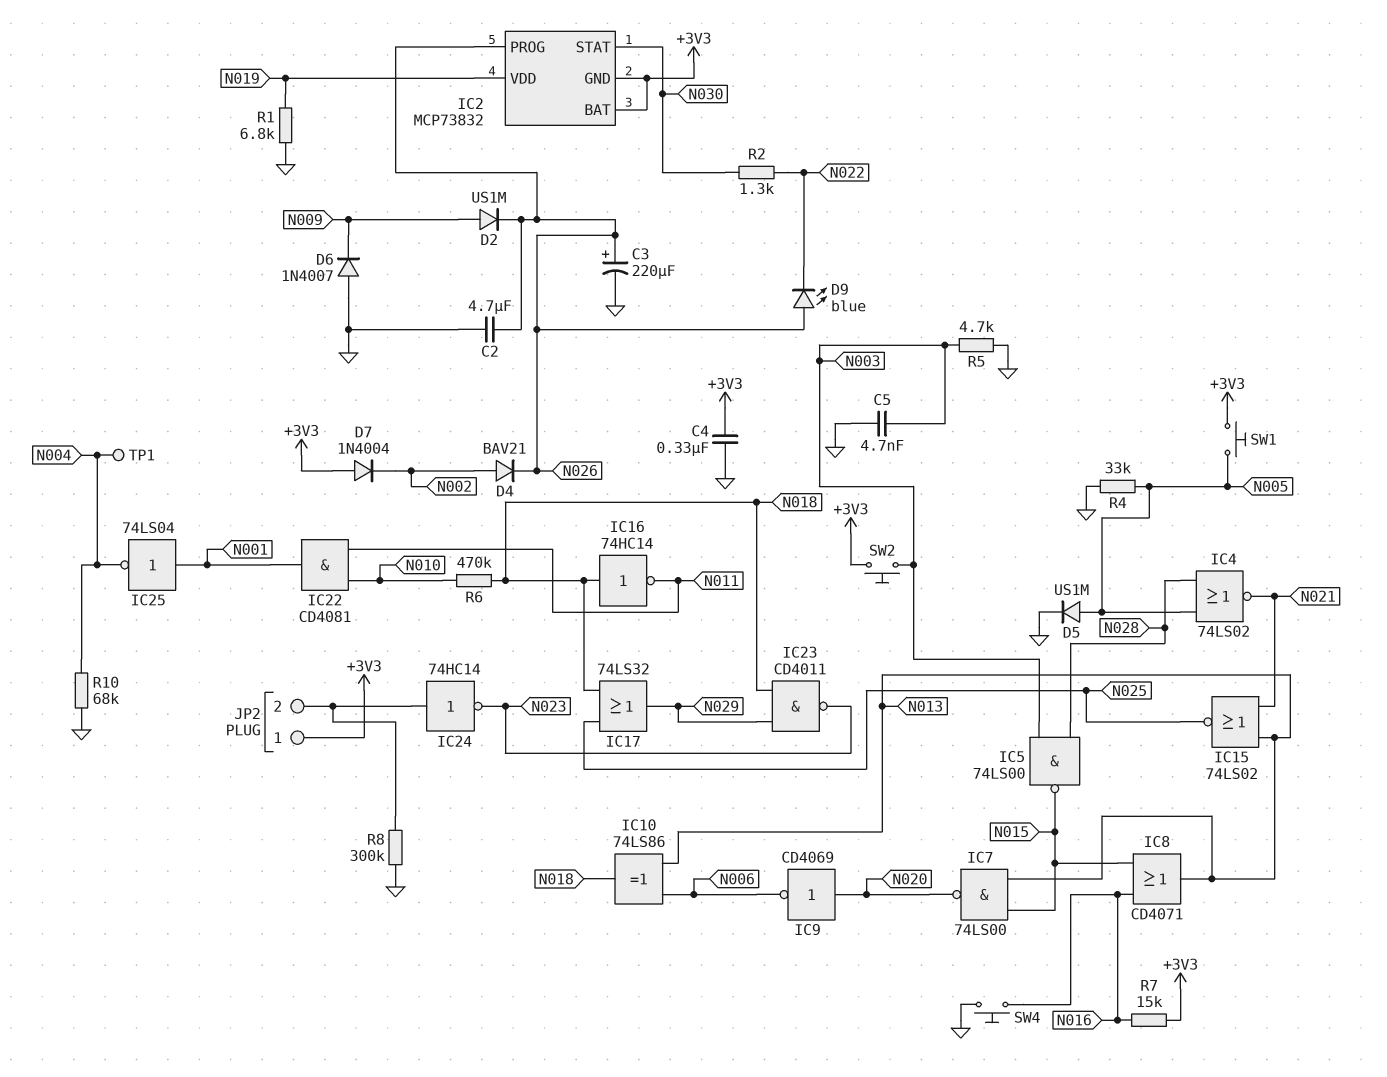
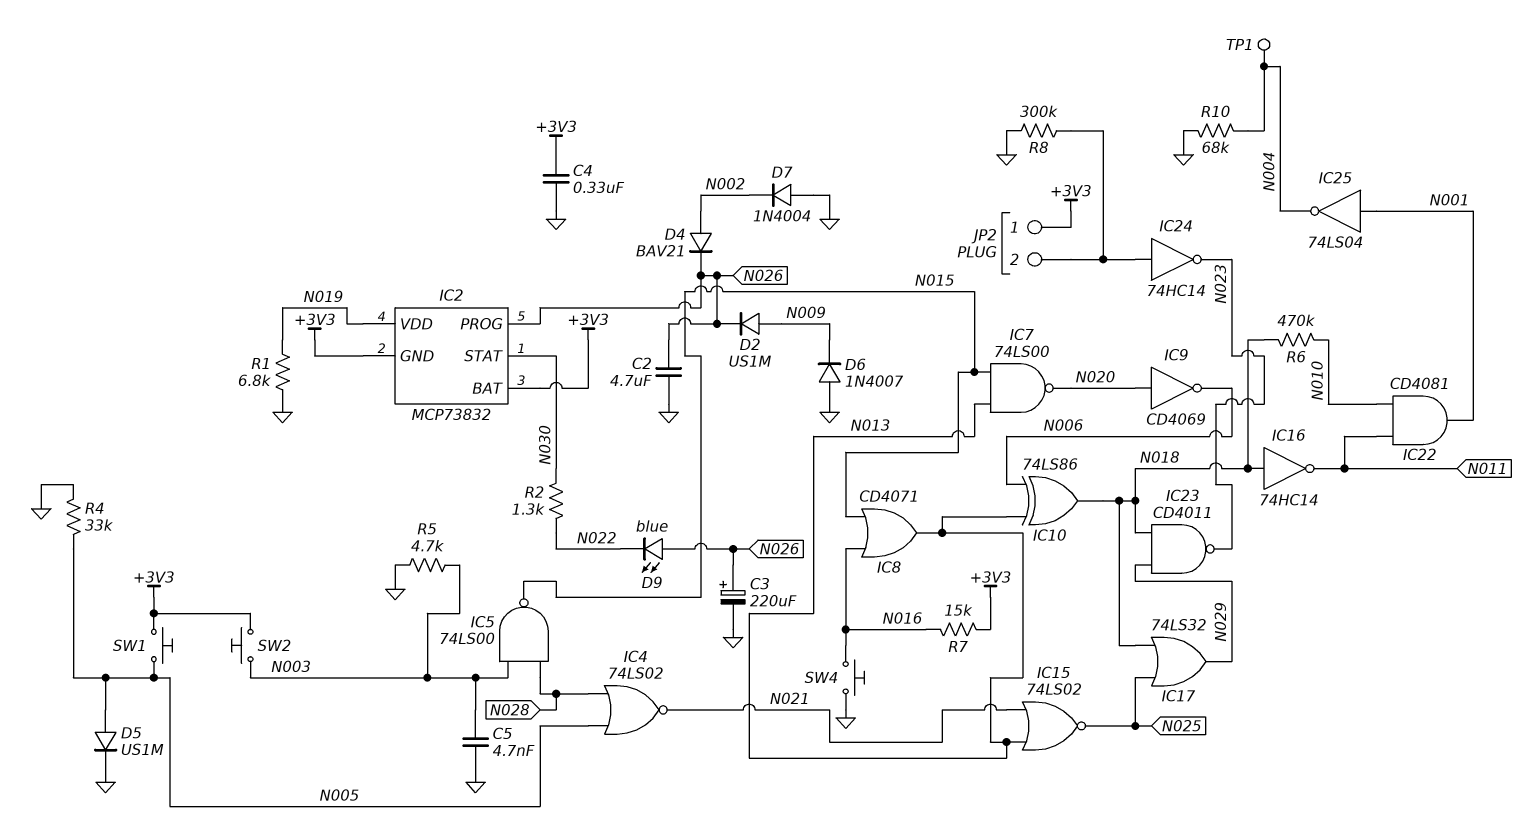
D7: diode 1N4004 (A +3V3, K N002) -> diode 1N4004 (A GND, K N002)

